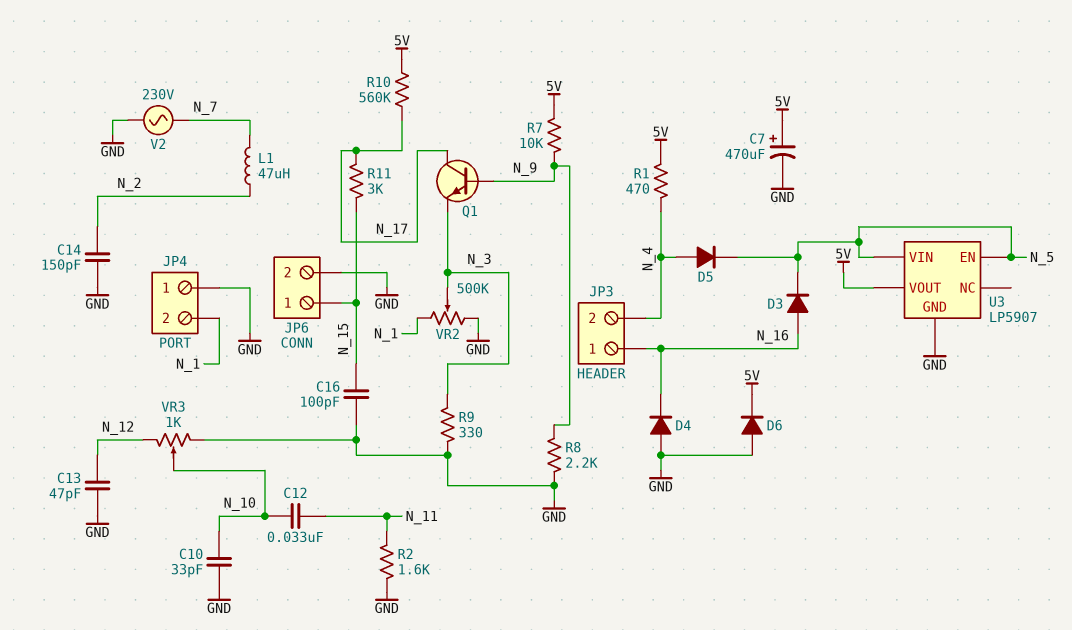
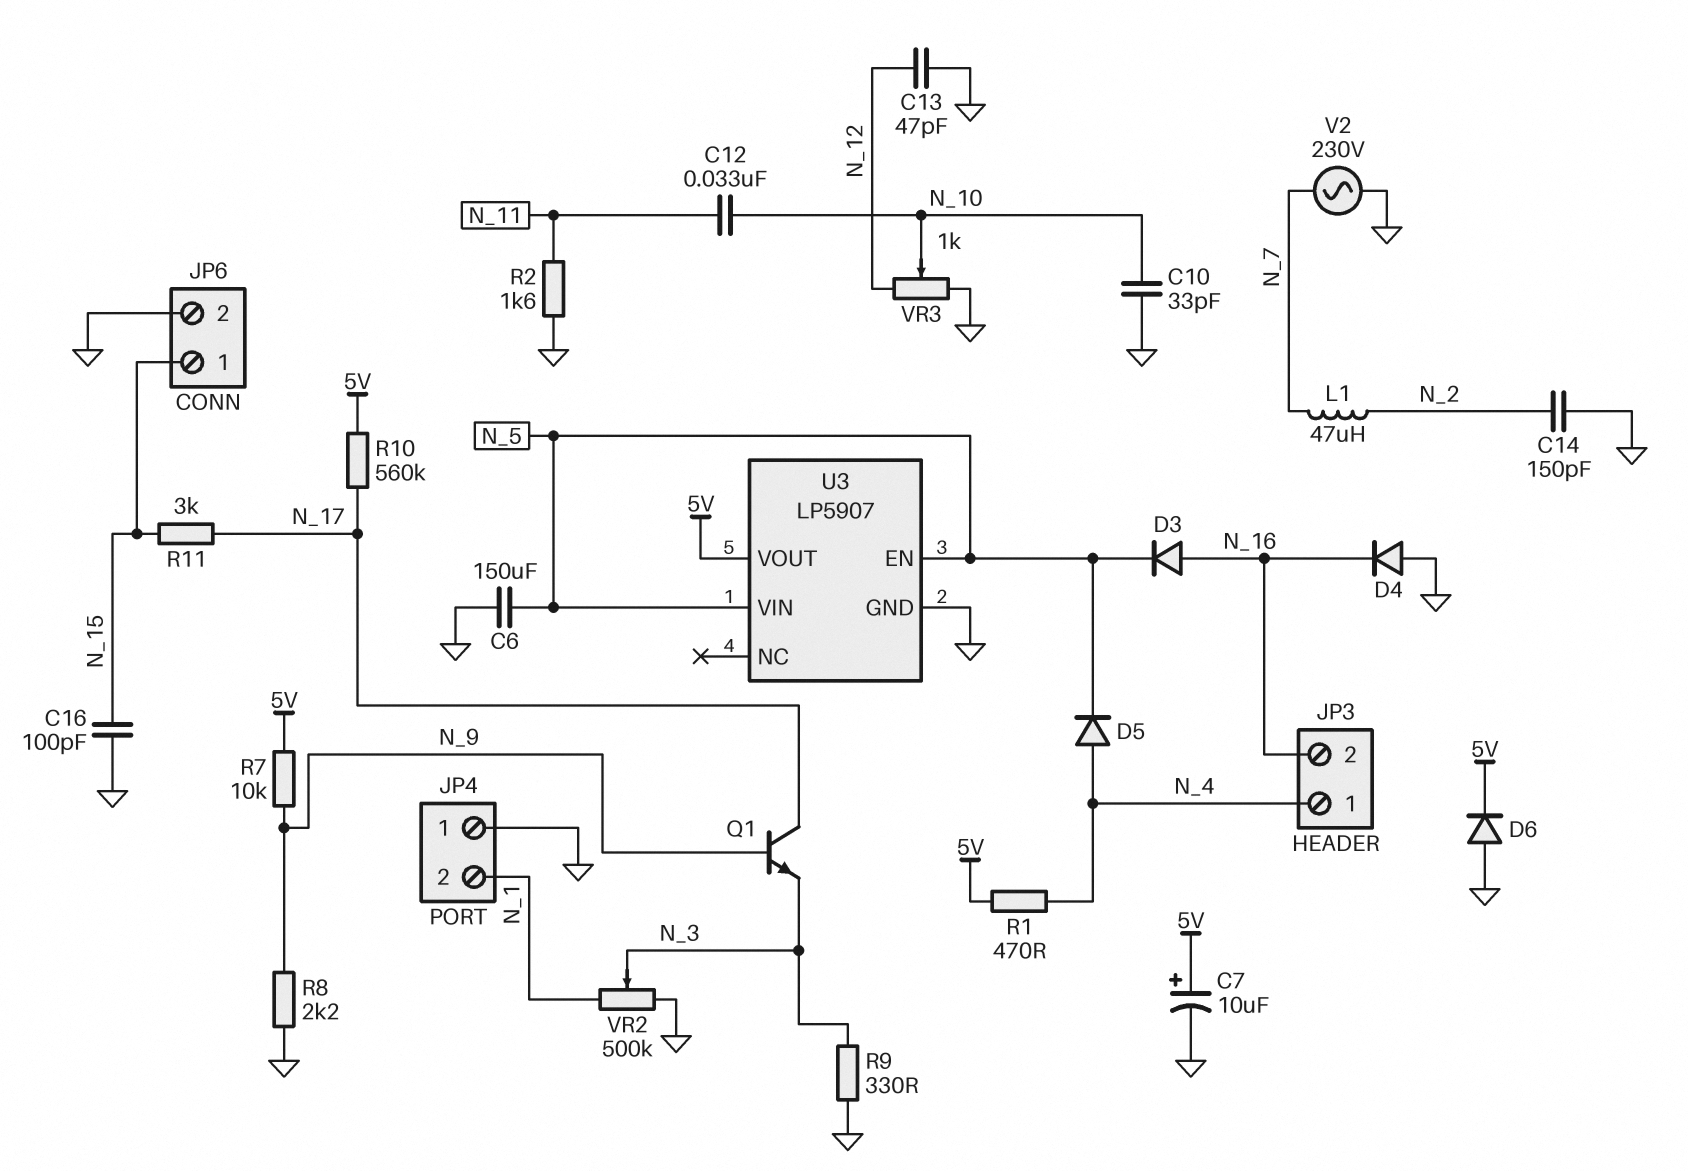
C6: none -> 150uF (GND, N_5)
C7: 470uF (plus 5V, minus GND) -> 10uF (plus 5V, minus GND)
JP3 pin 1: N_16 -> N_4
JP3 pin 2: N_4 -> N_16

